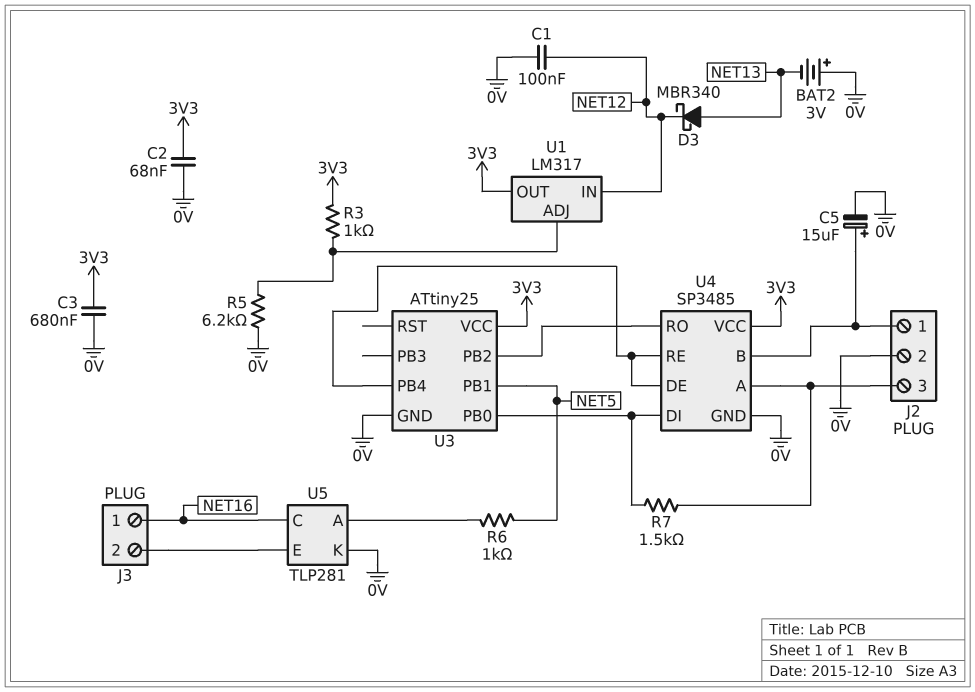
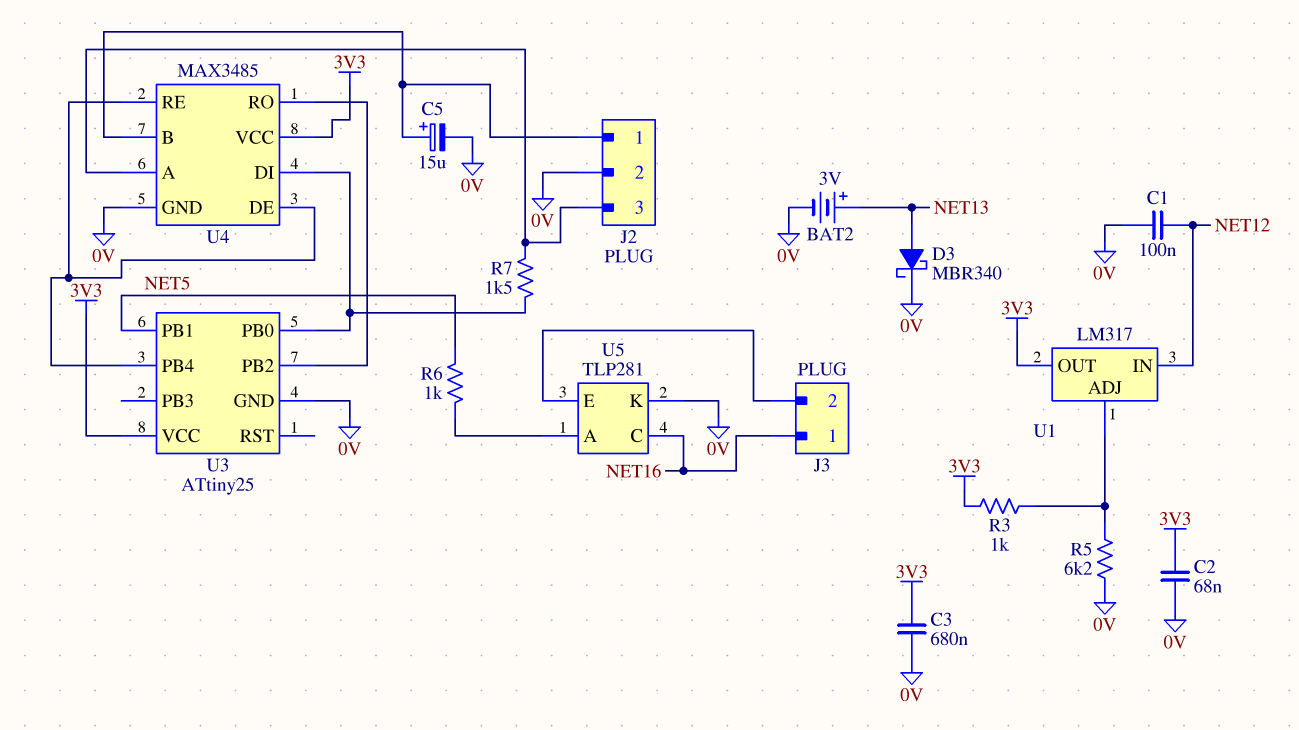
BAT2: 3V (plus 0V, minus NET13) -> 3V (plus NET13, minus 0V)
D3: schottky MBR340 (A NET13, K NET12) -> schottky MBR340 (A NET13, K 0V)
U4: SP3485 -> MAX3485

